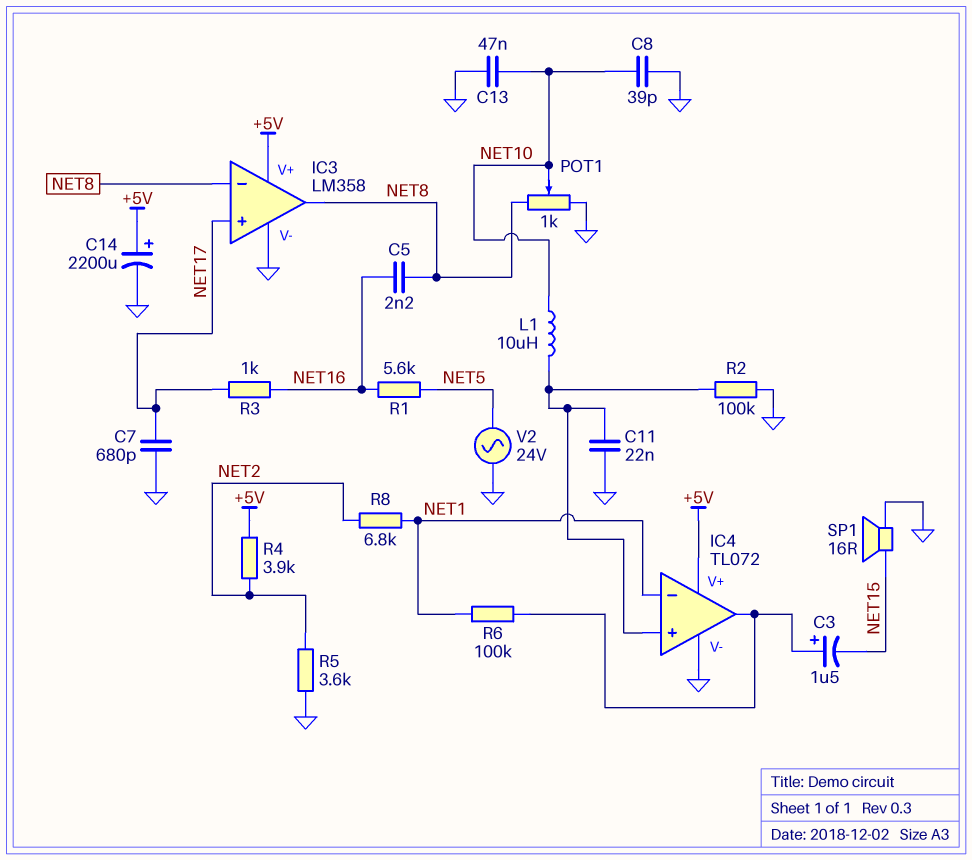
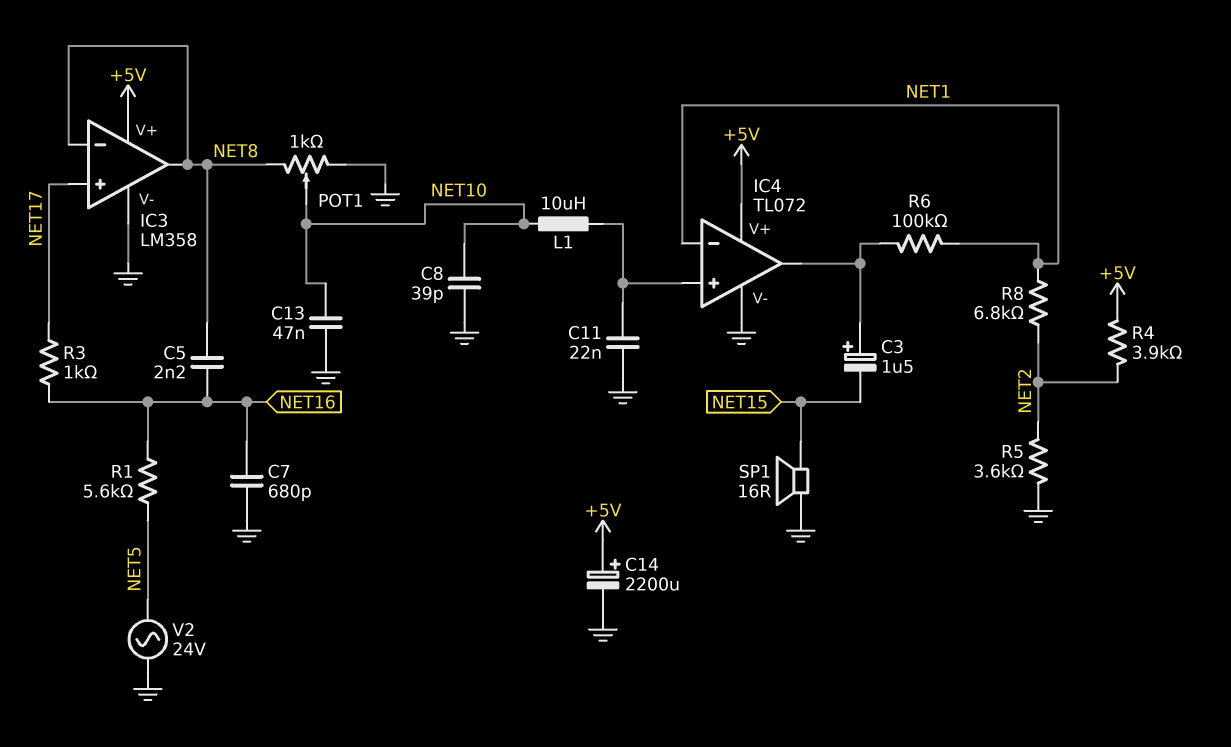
C7: 680pF (GND, NET17) -> 680pF (GND, NET16)
R2: 100k (GND, IC4/in+) -> none

